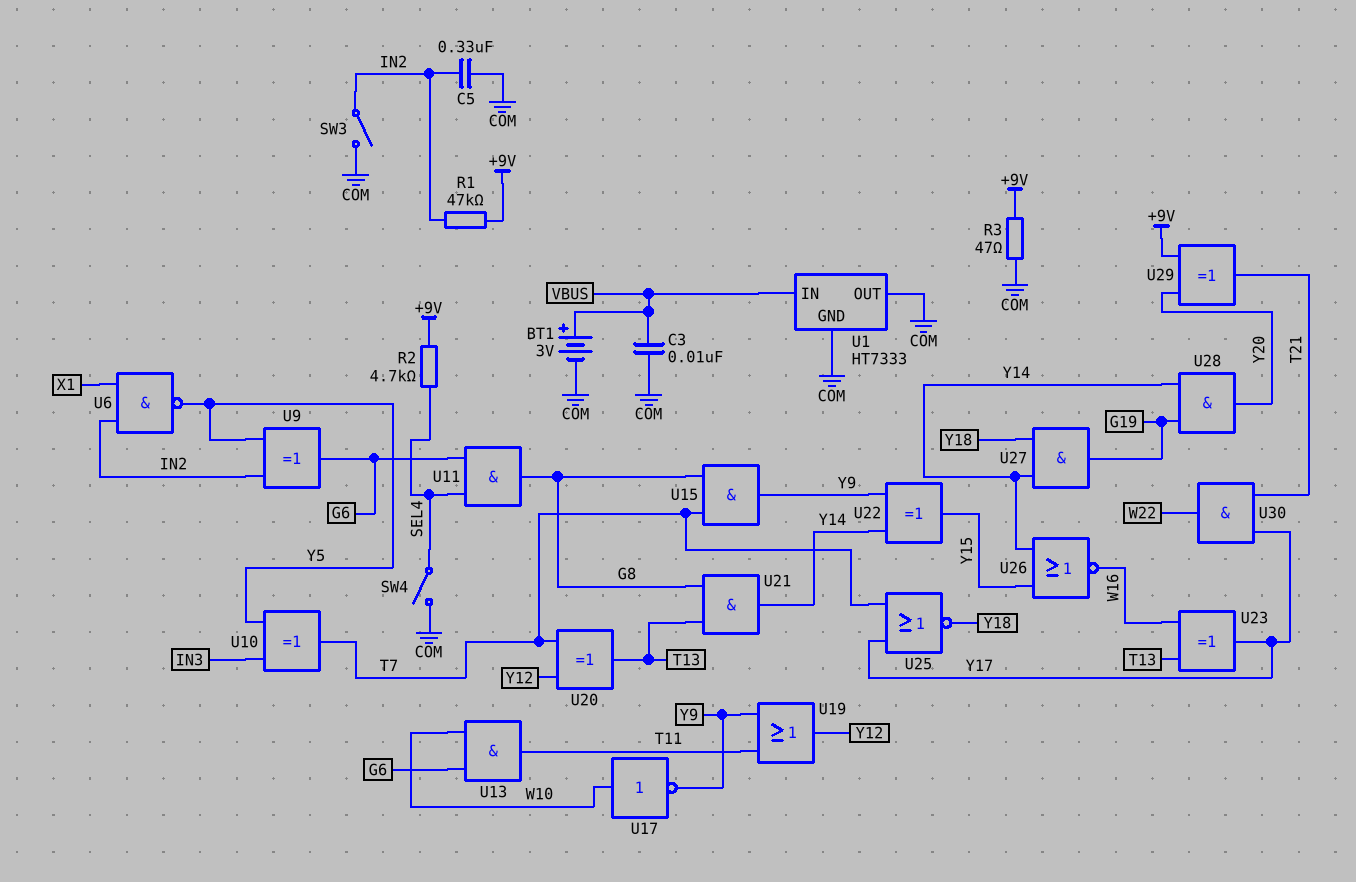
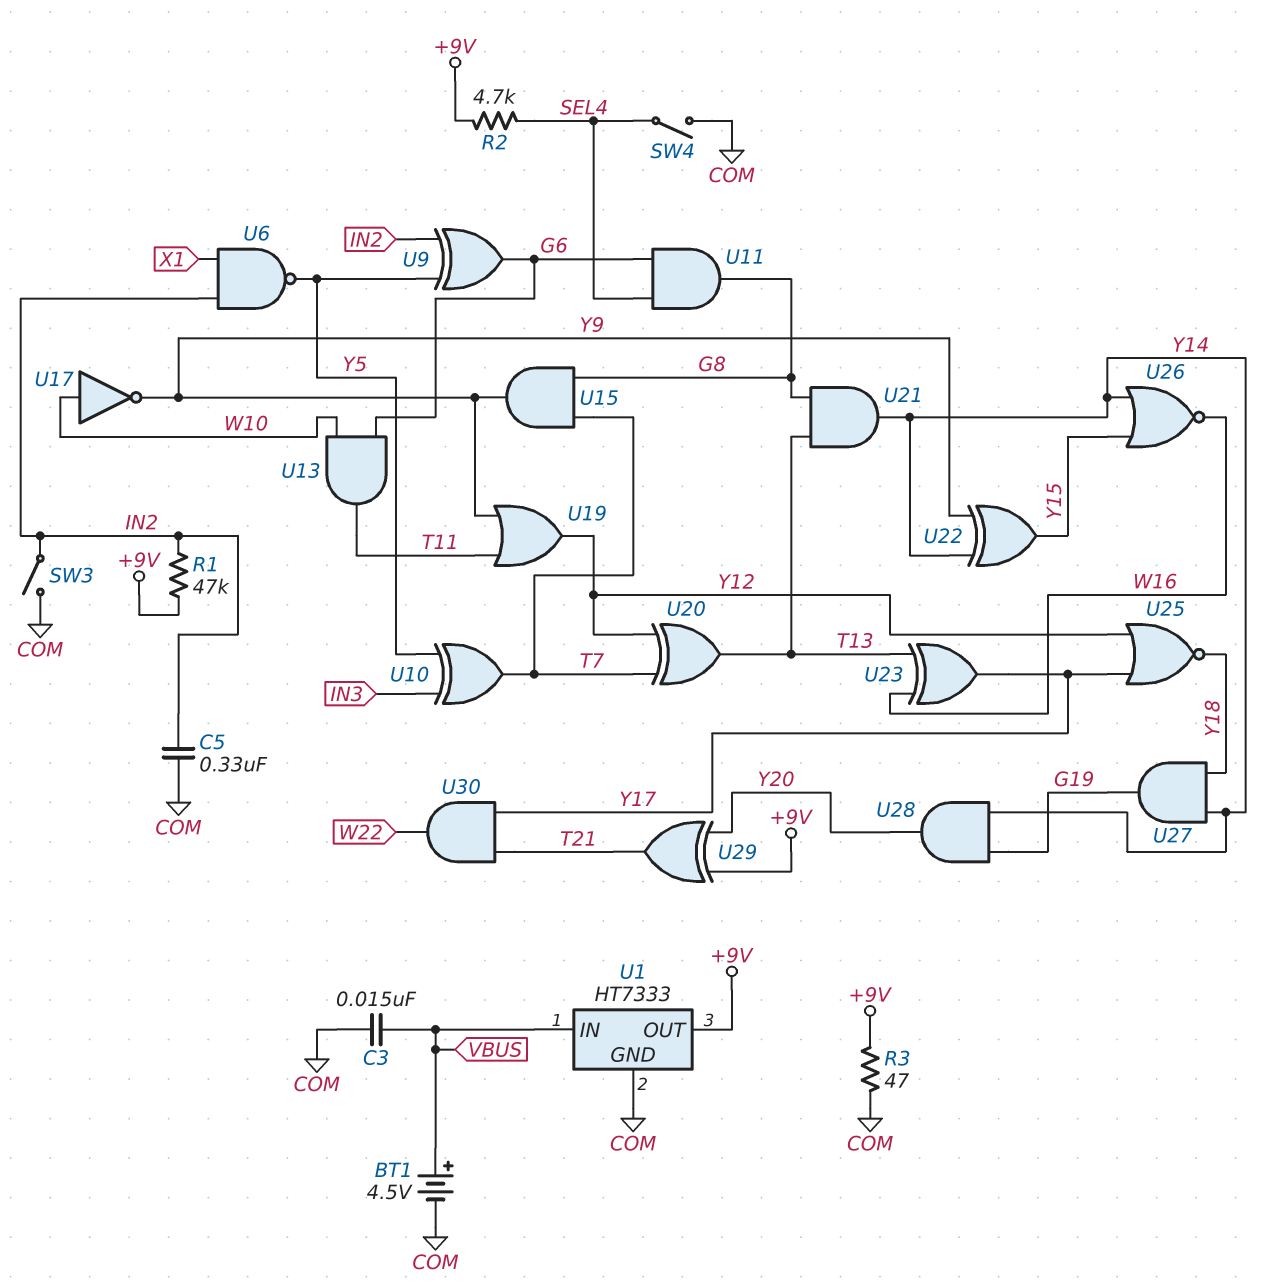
BT1: 3V (plus VBUS, minus COM) -> 4.5V (plus VBUS, minus COM)
C3: 10nF (COM, VBUS) -> 15nF (COM, VBUS)
U1 pin OUT: COM -> +9V
U25: NOR (in T7, in Y17, out Y18) -> NOR (in Y12, in Y17, out Y18)

